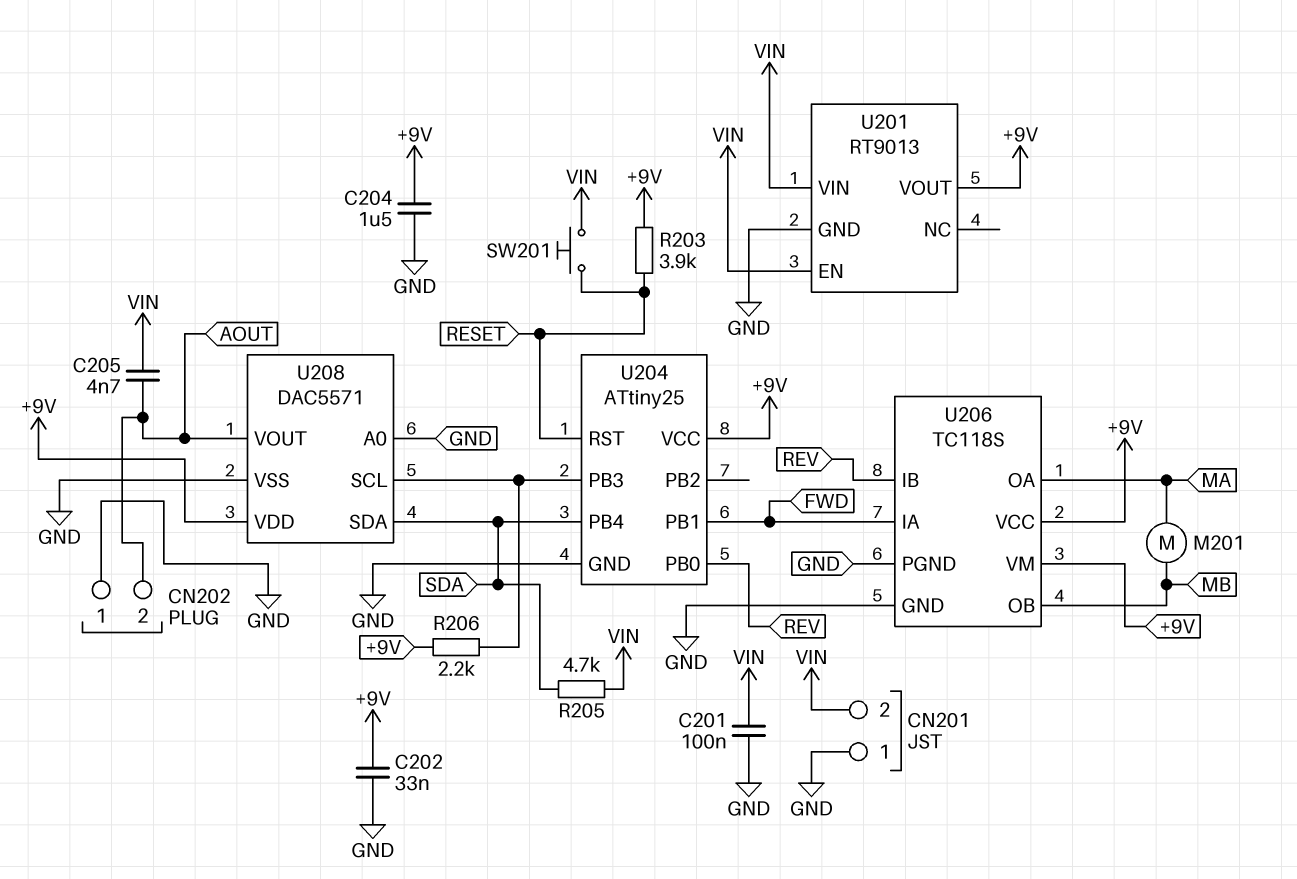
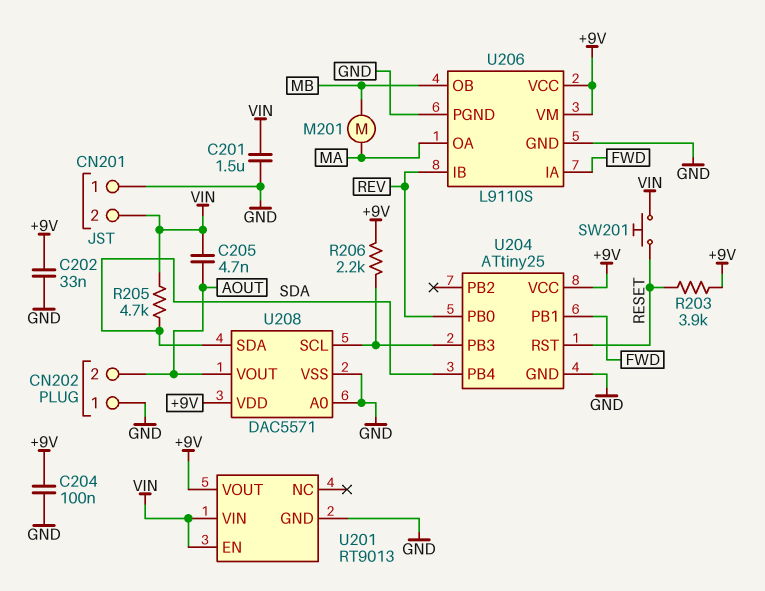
C201: 100nF (GND, VIN) -> 1.5uF (GND, VIN)
C204: 1.5uF (+9V, GND) -> 100nF (+9V, GND)
U206: TC118S -> L9110S

